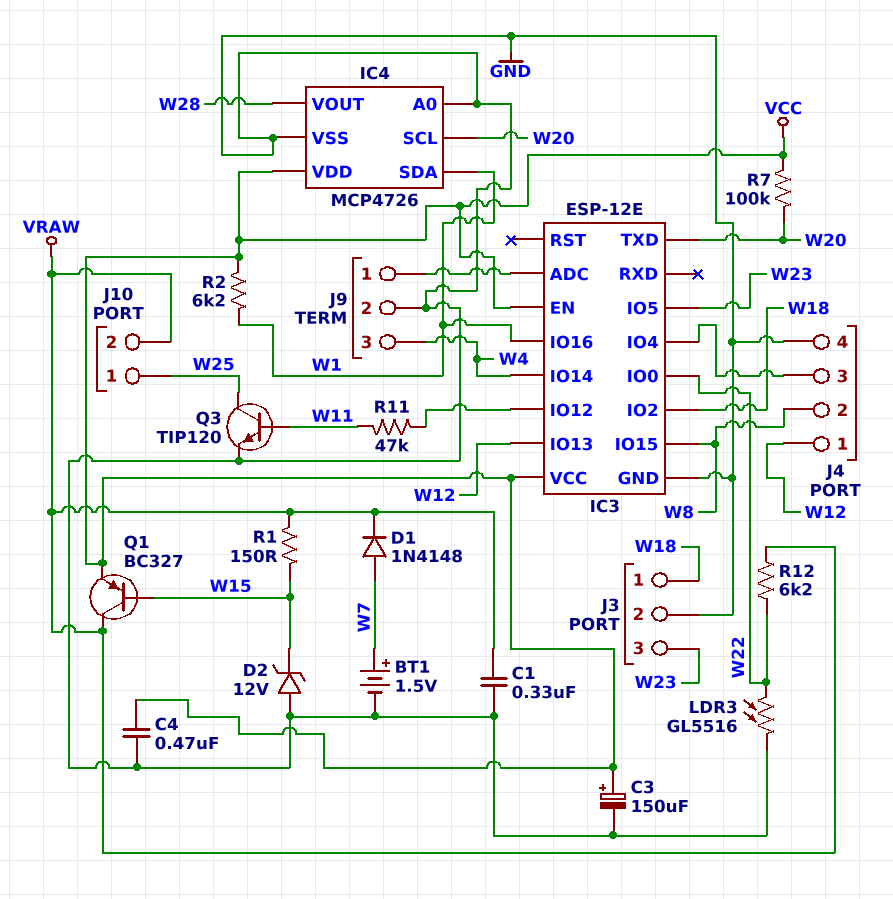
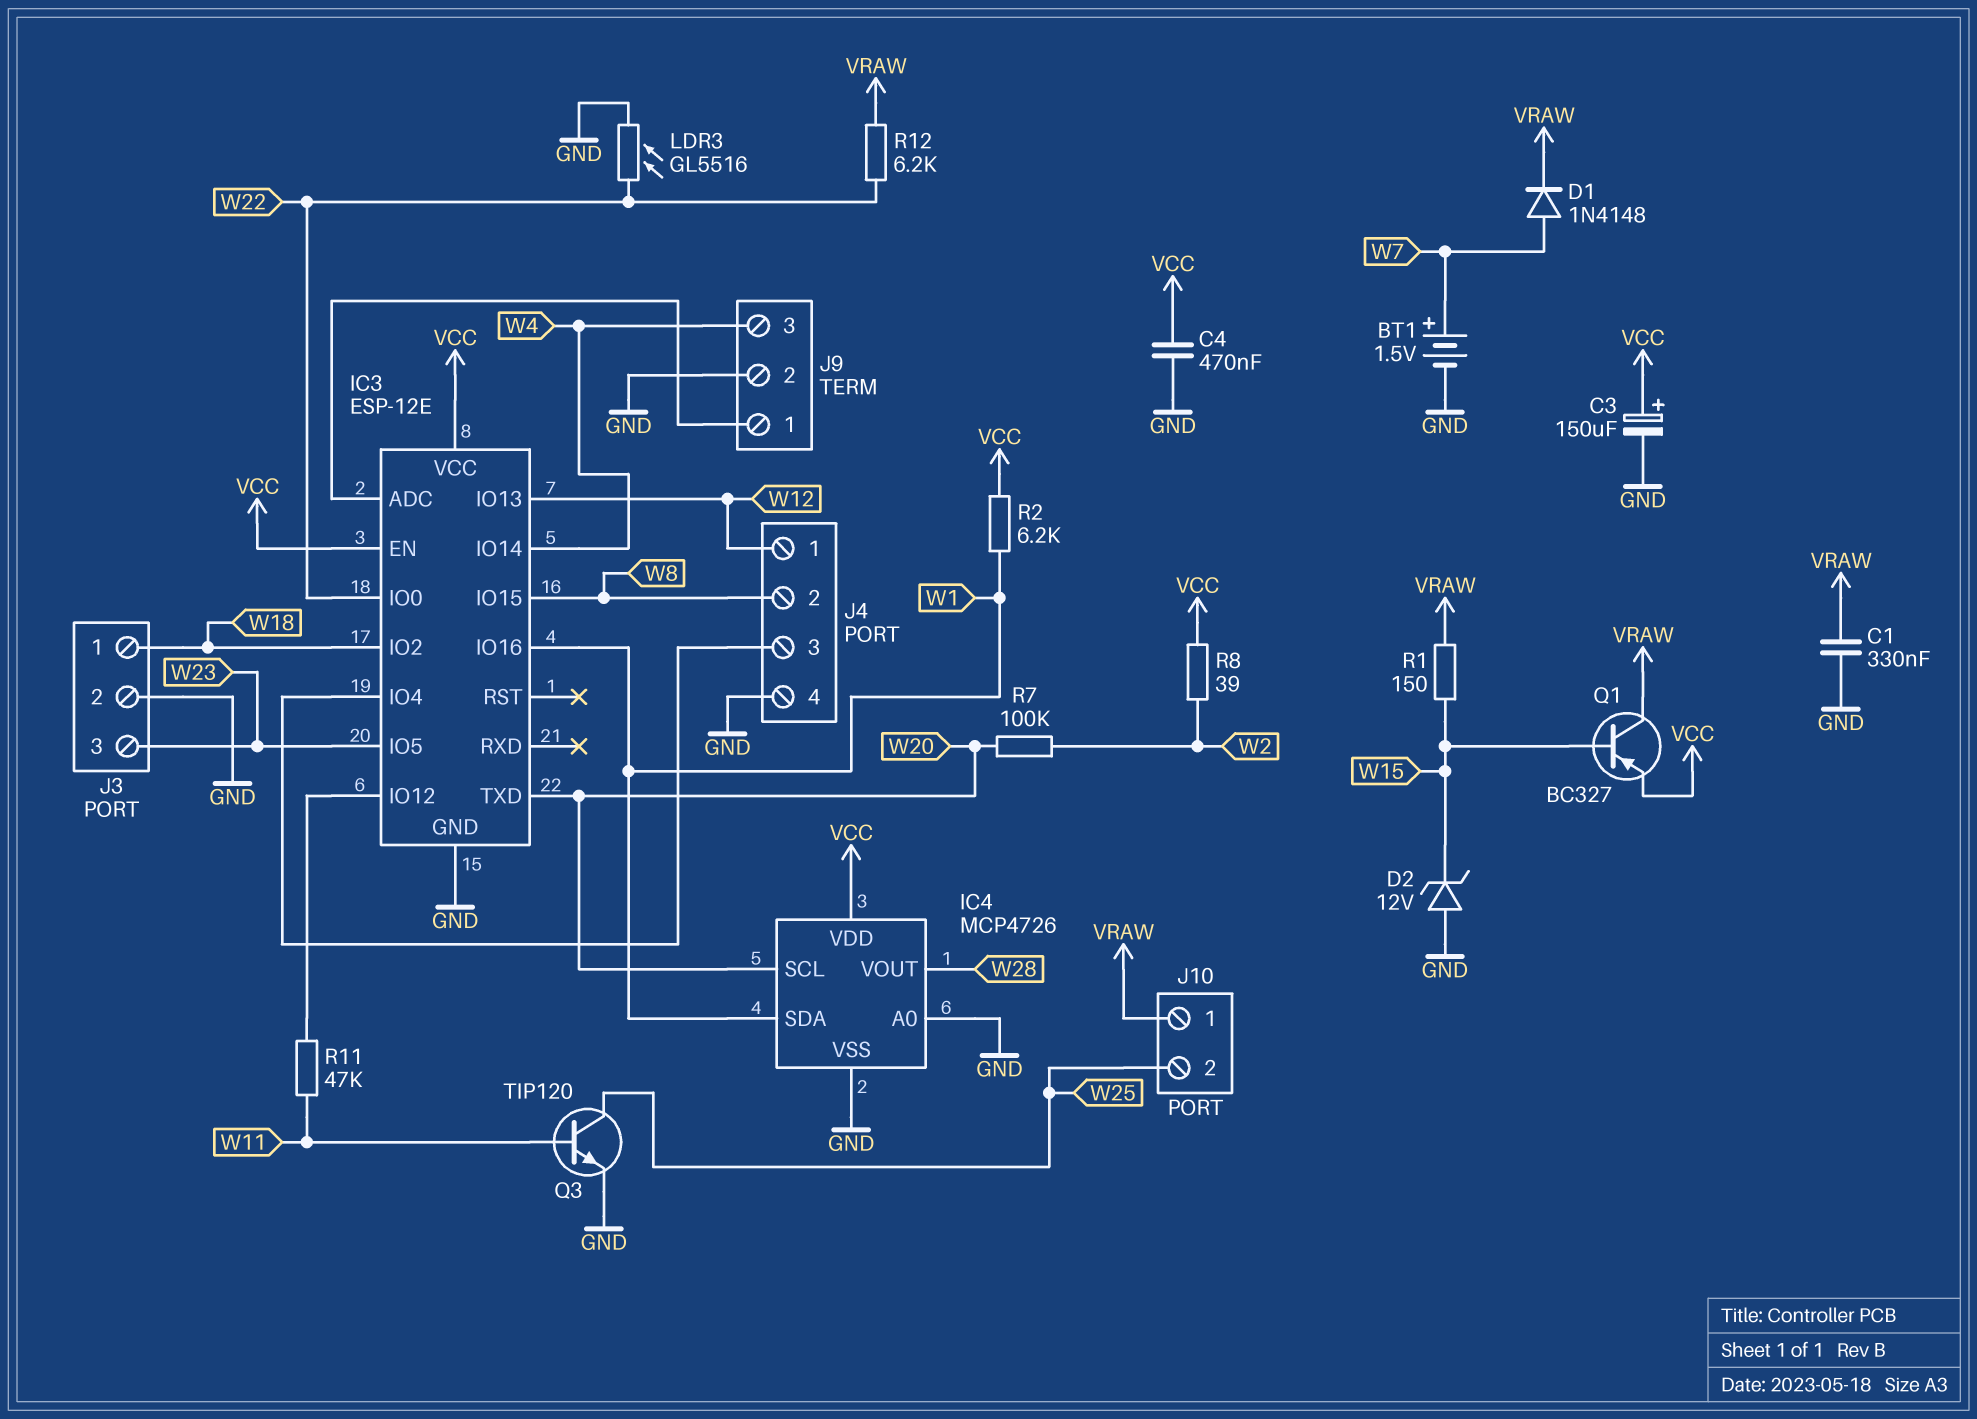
J10 pin 1: W25 -> VRAW
J10 pin 2: VRAW -> W25
R7: 100k (VCC, W20) -> 100k (W2, W20)
R8: none -> 39 (VCC, W2)

